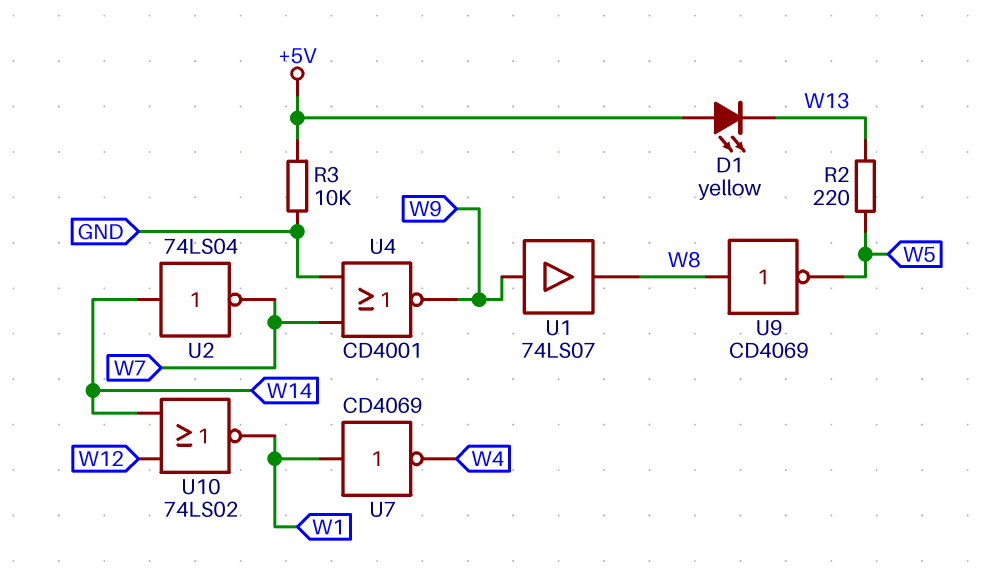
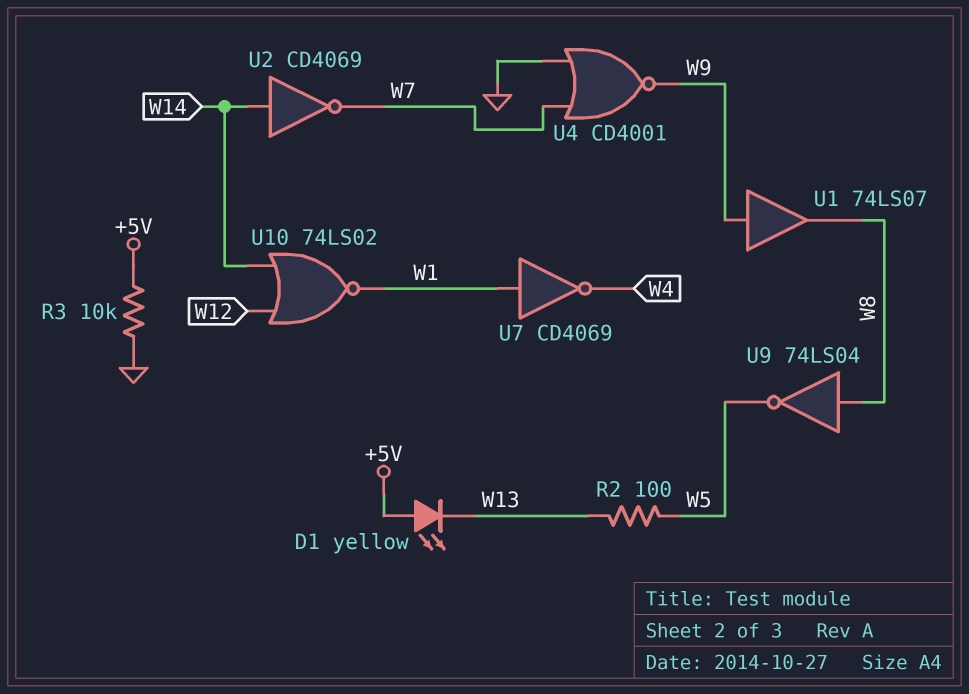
R2: 220 (W5, W13) -> 100 (W5, W13)
U2: NOT 74LS04 (in W14, out W7) -> NOT CD4069 (in W14, out W7)
U9: NOT CD4069 (in W8, out W5) -> NOT 74LS04 (in W8, out W5)

